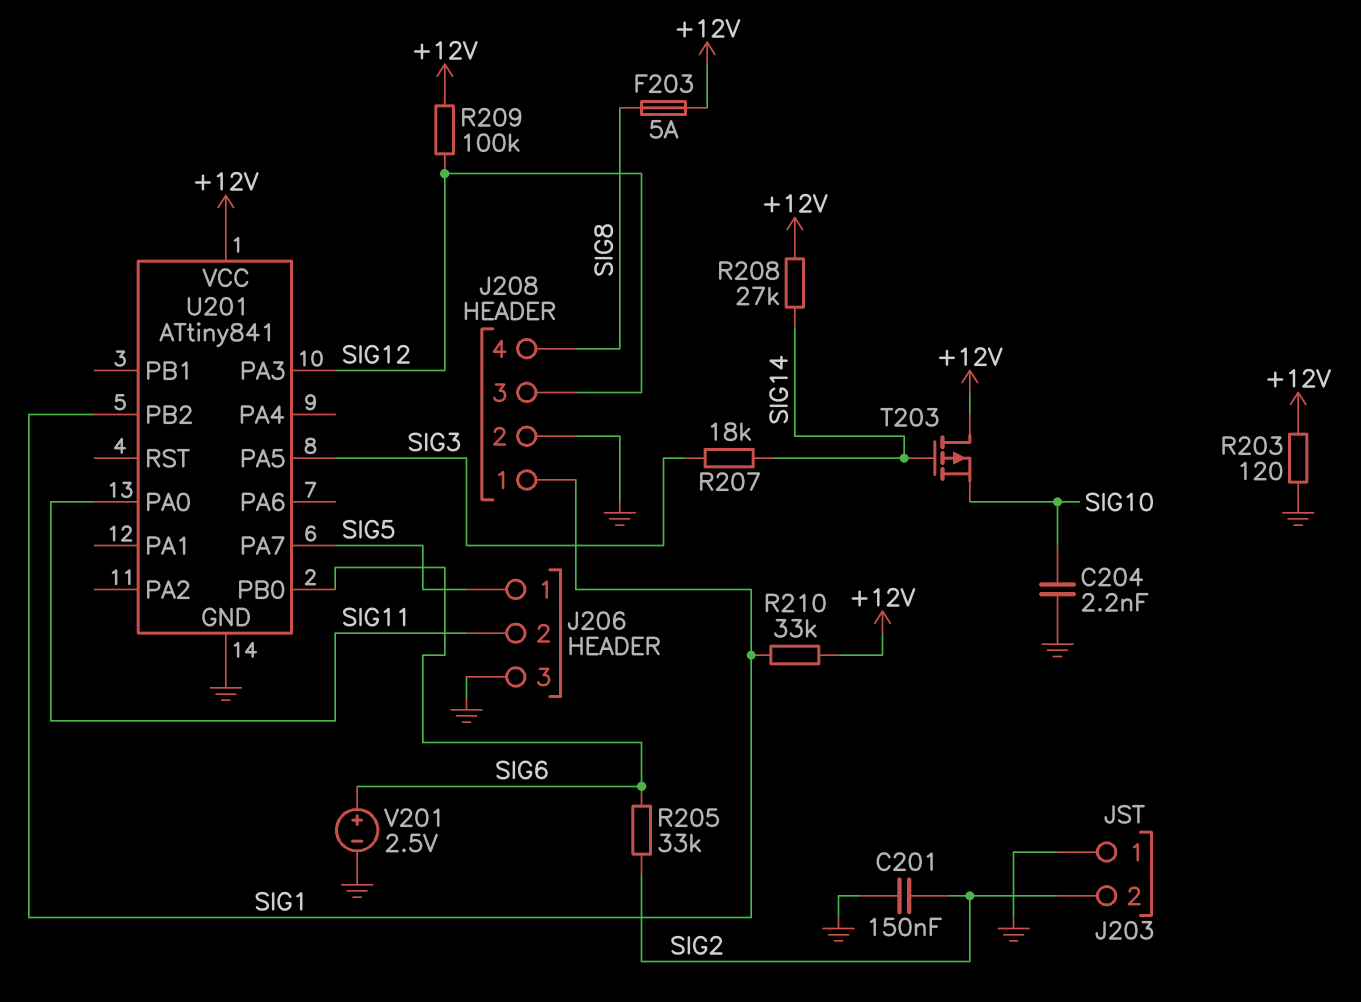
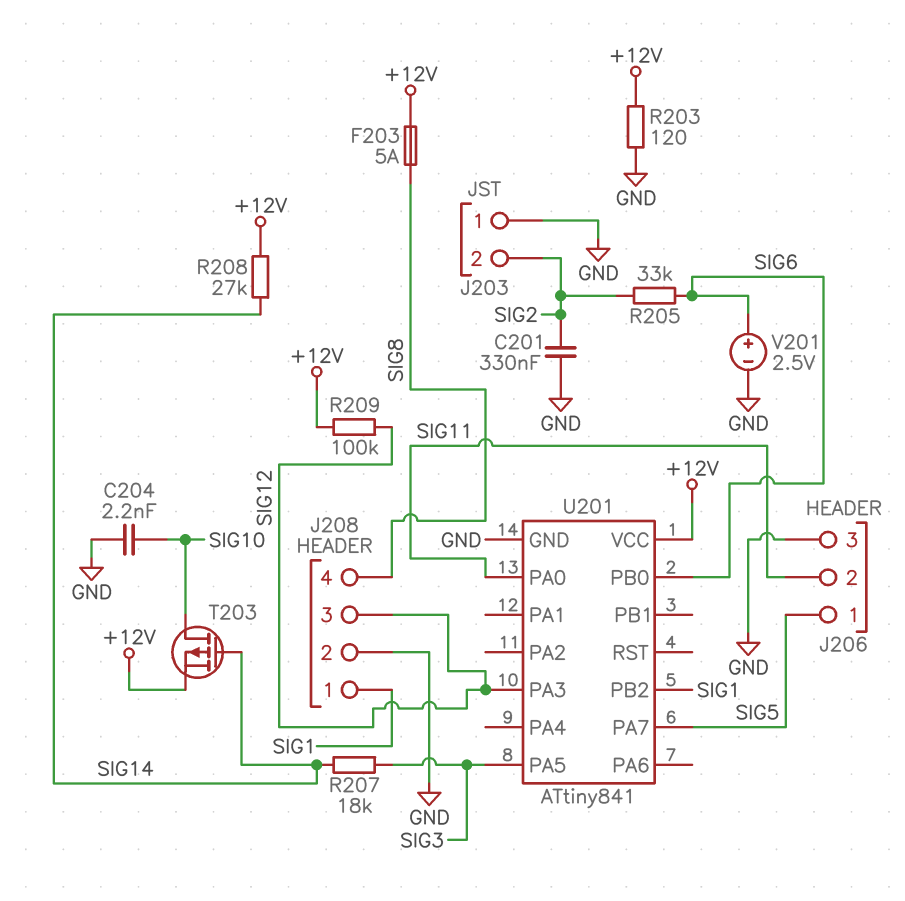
C201: 150nF (GND, SIG2) -> 330nF (GND, SIG2)
R210: 33k (+12V, SIG1) -> none
T203: PMOS (G SIG14, D +12V, S SIG10) -> PMOS (G SIG14, D SIG10, S +12V)

